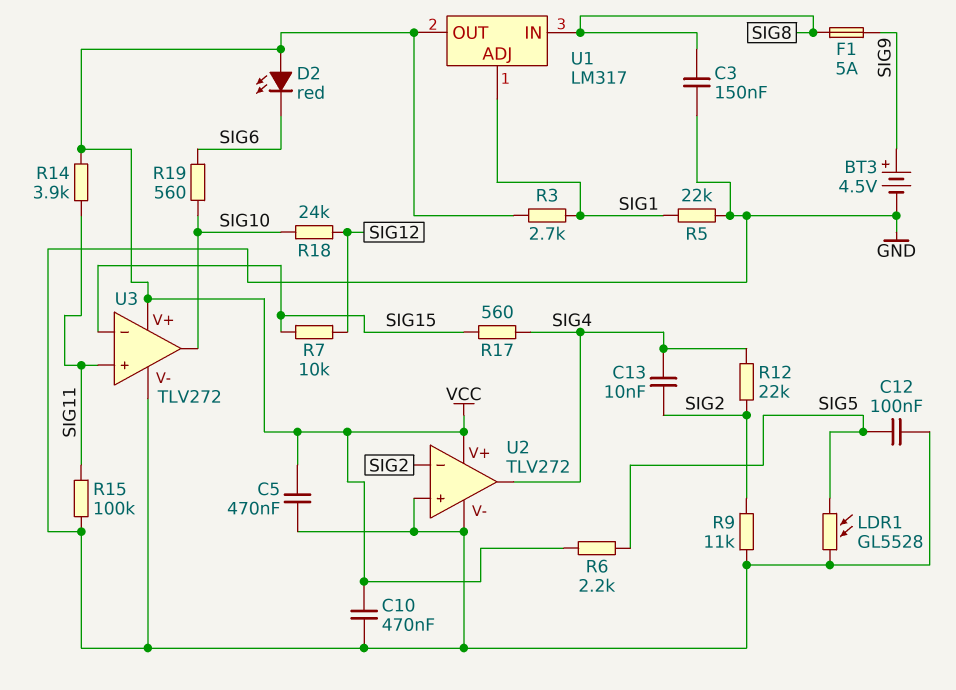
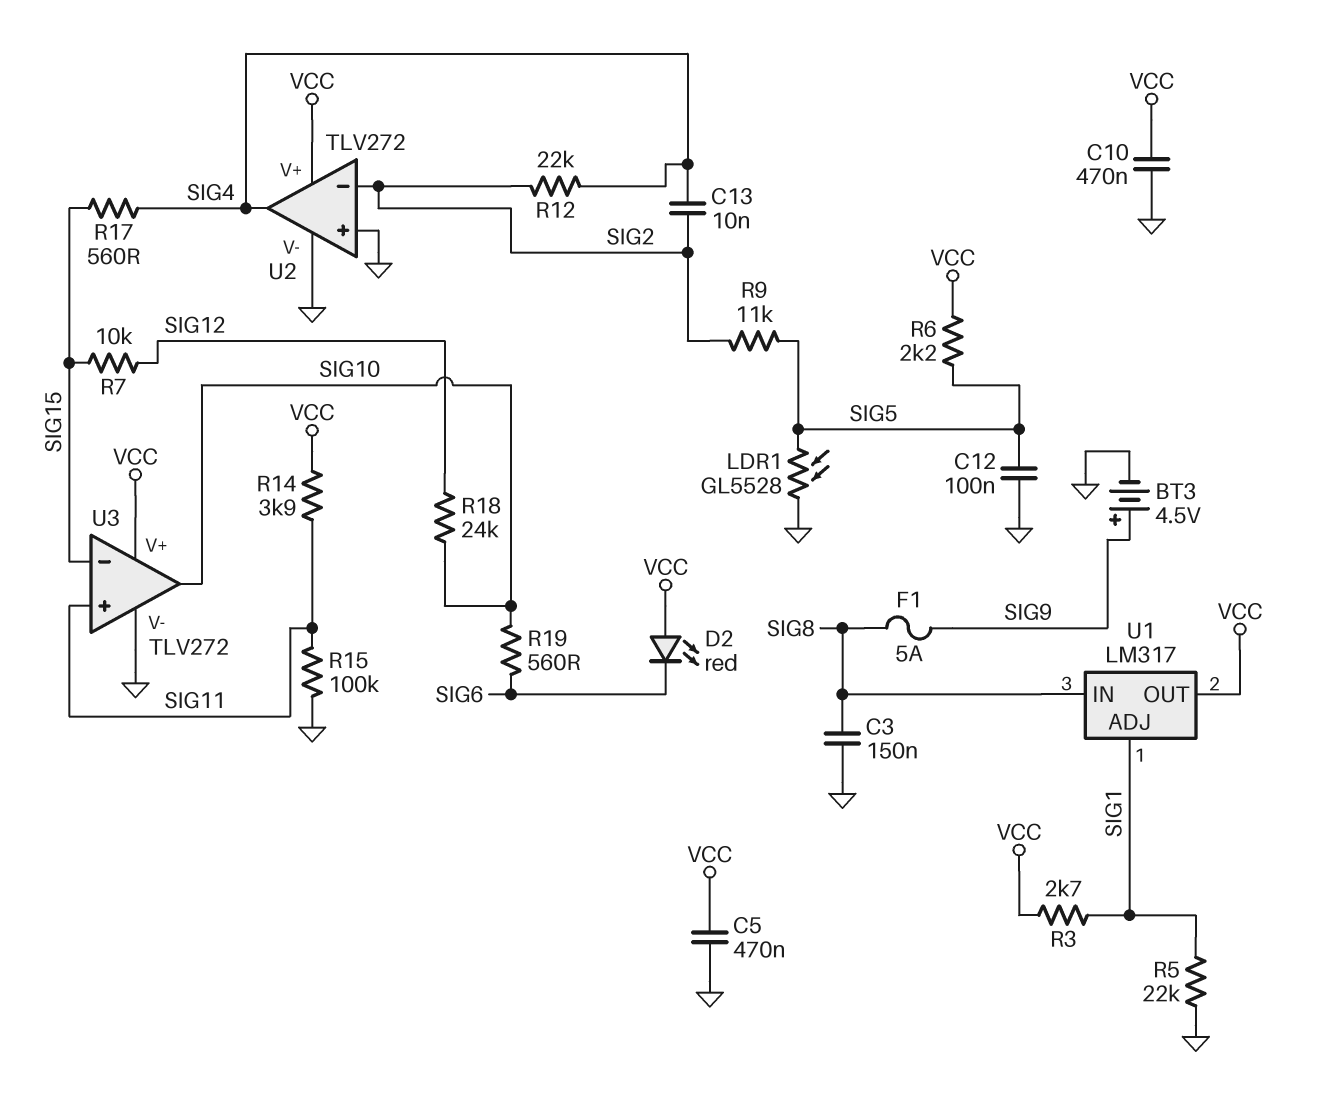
R9: 11k (GND, SIG2) -> 11k (SIG2, SIG5)

